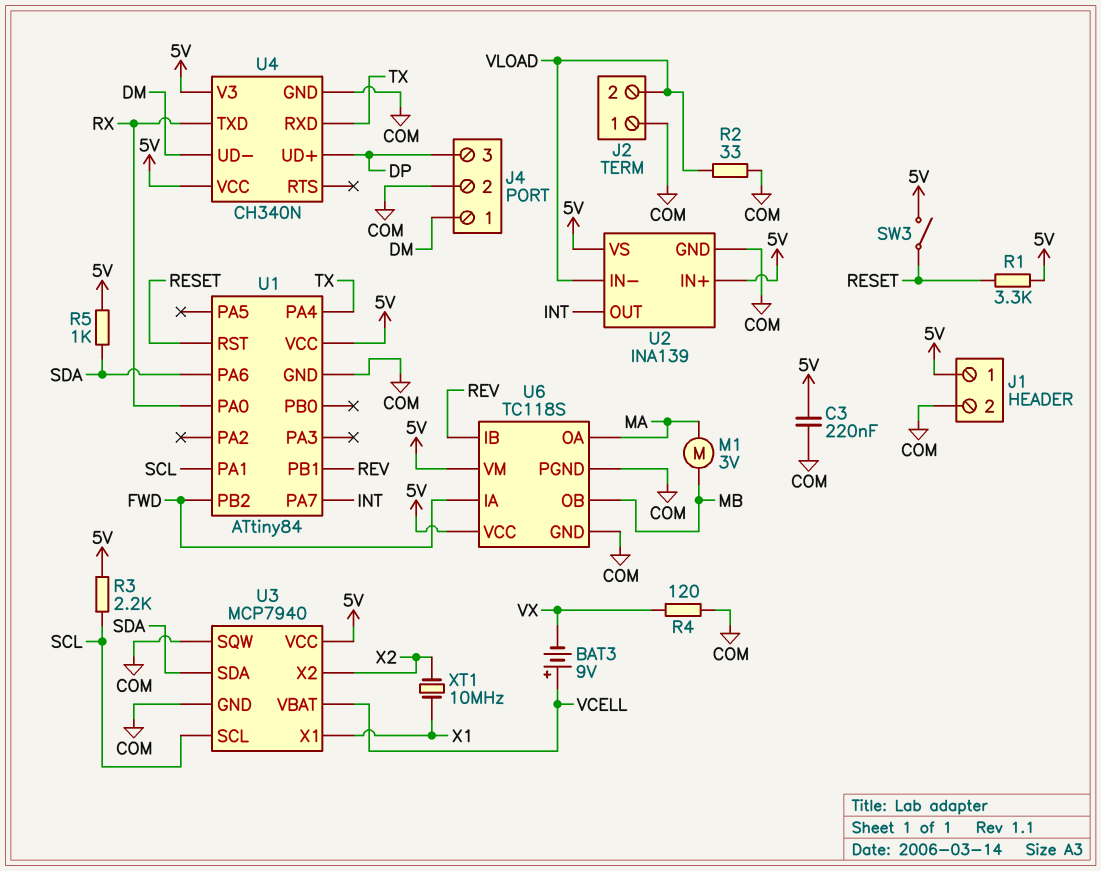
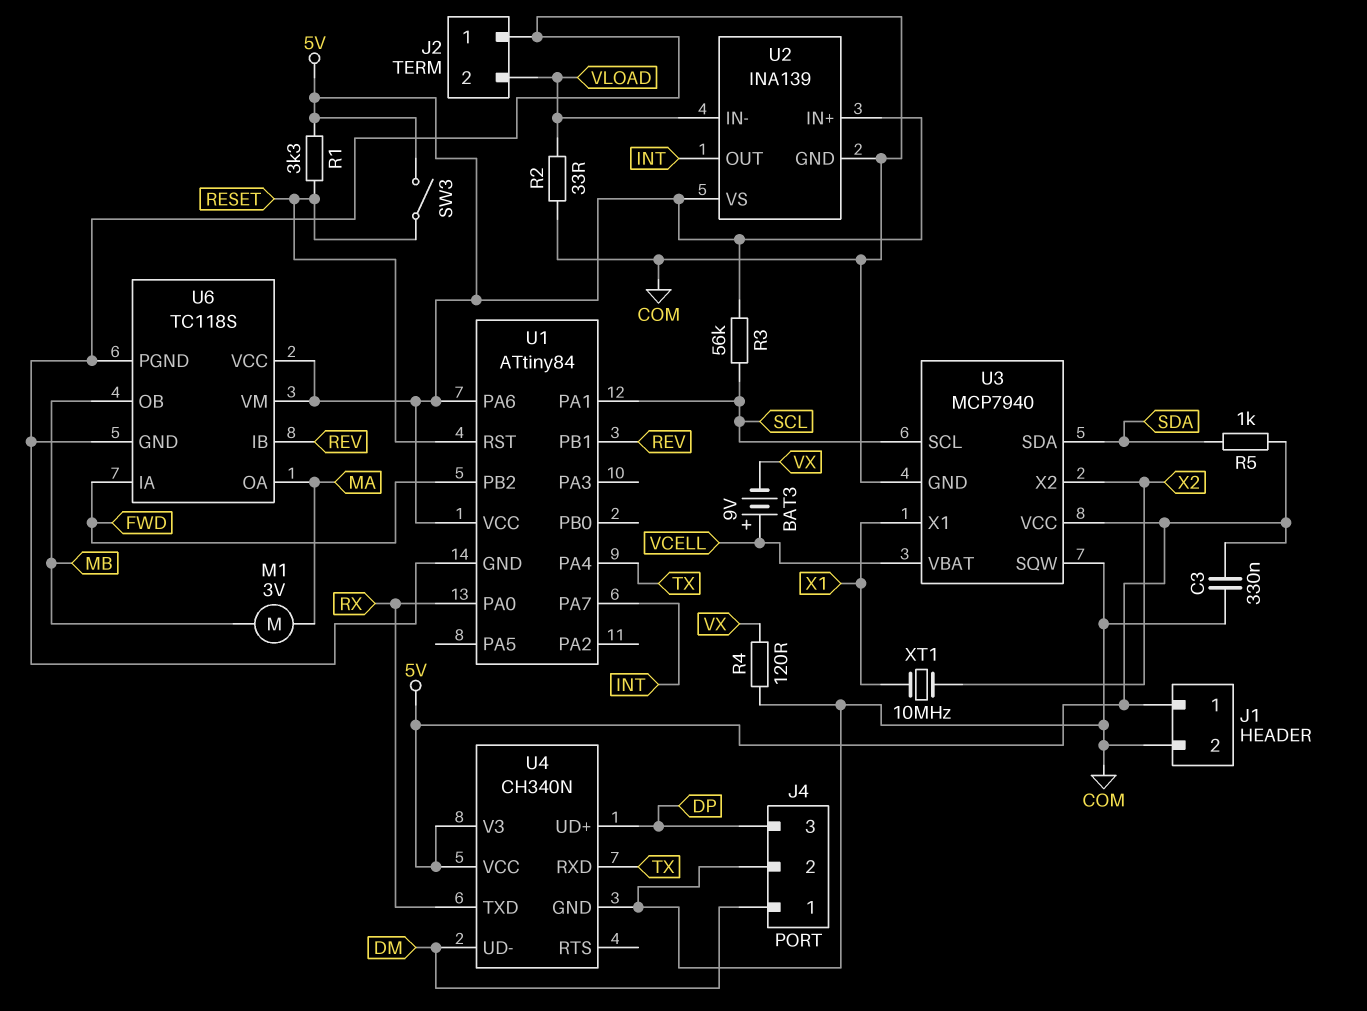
C3: 220nF (5V, COM) -> 330nF (5V, COM)
R3: 2.2k (5V, SCL) -> 56k (5V, SCL)
U1 pin PA6: SDA -> 5V

